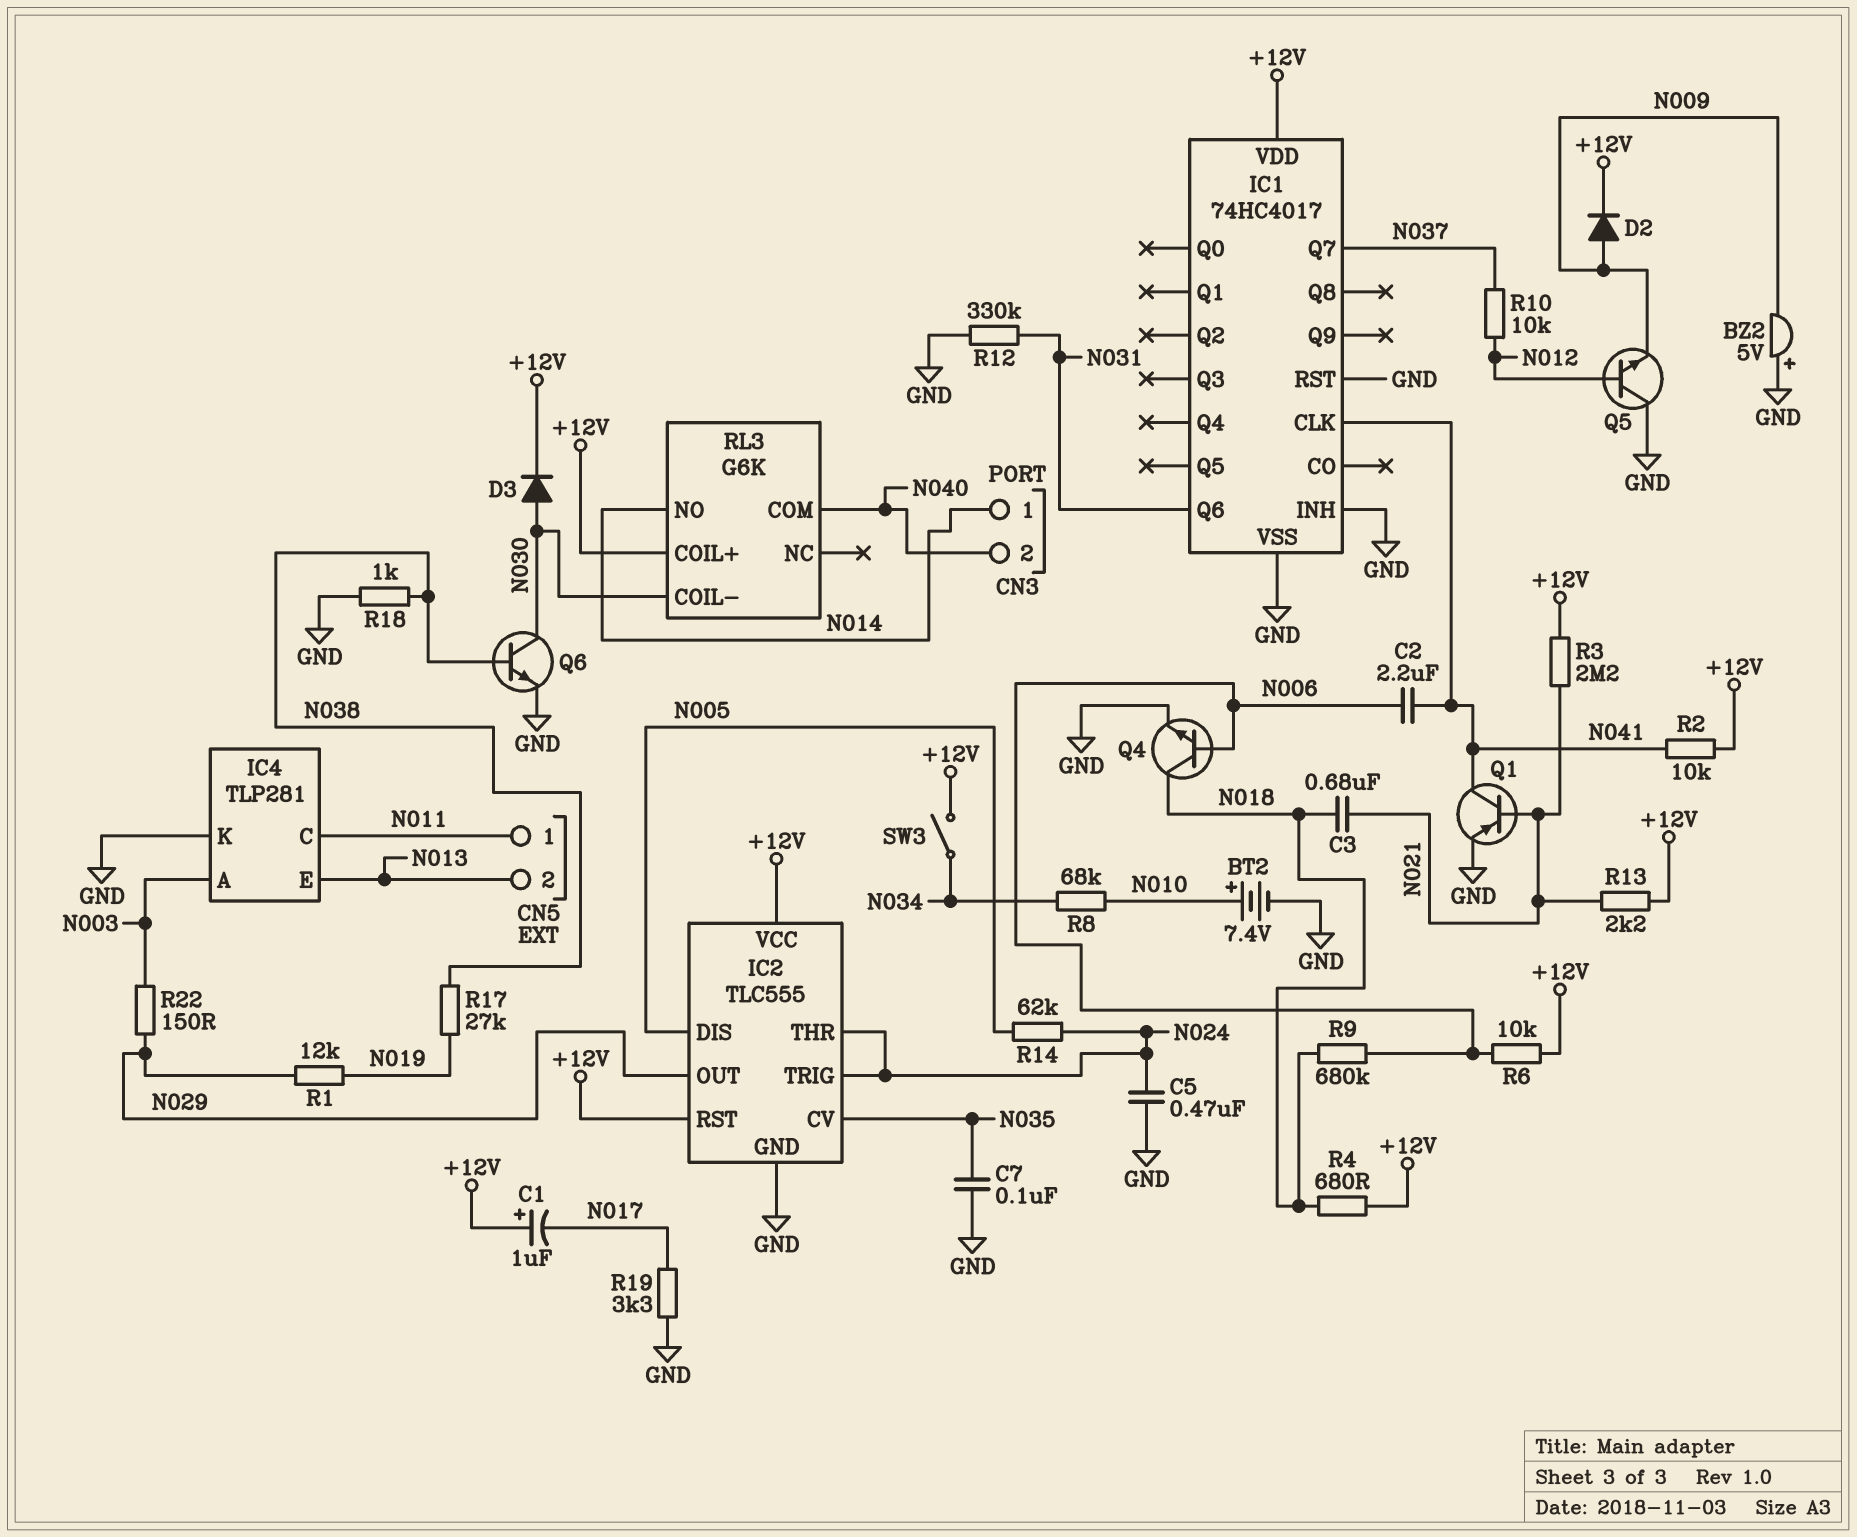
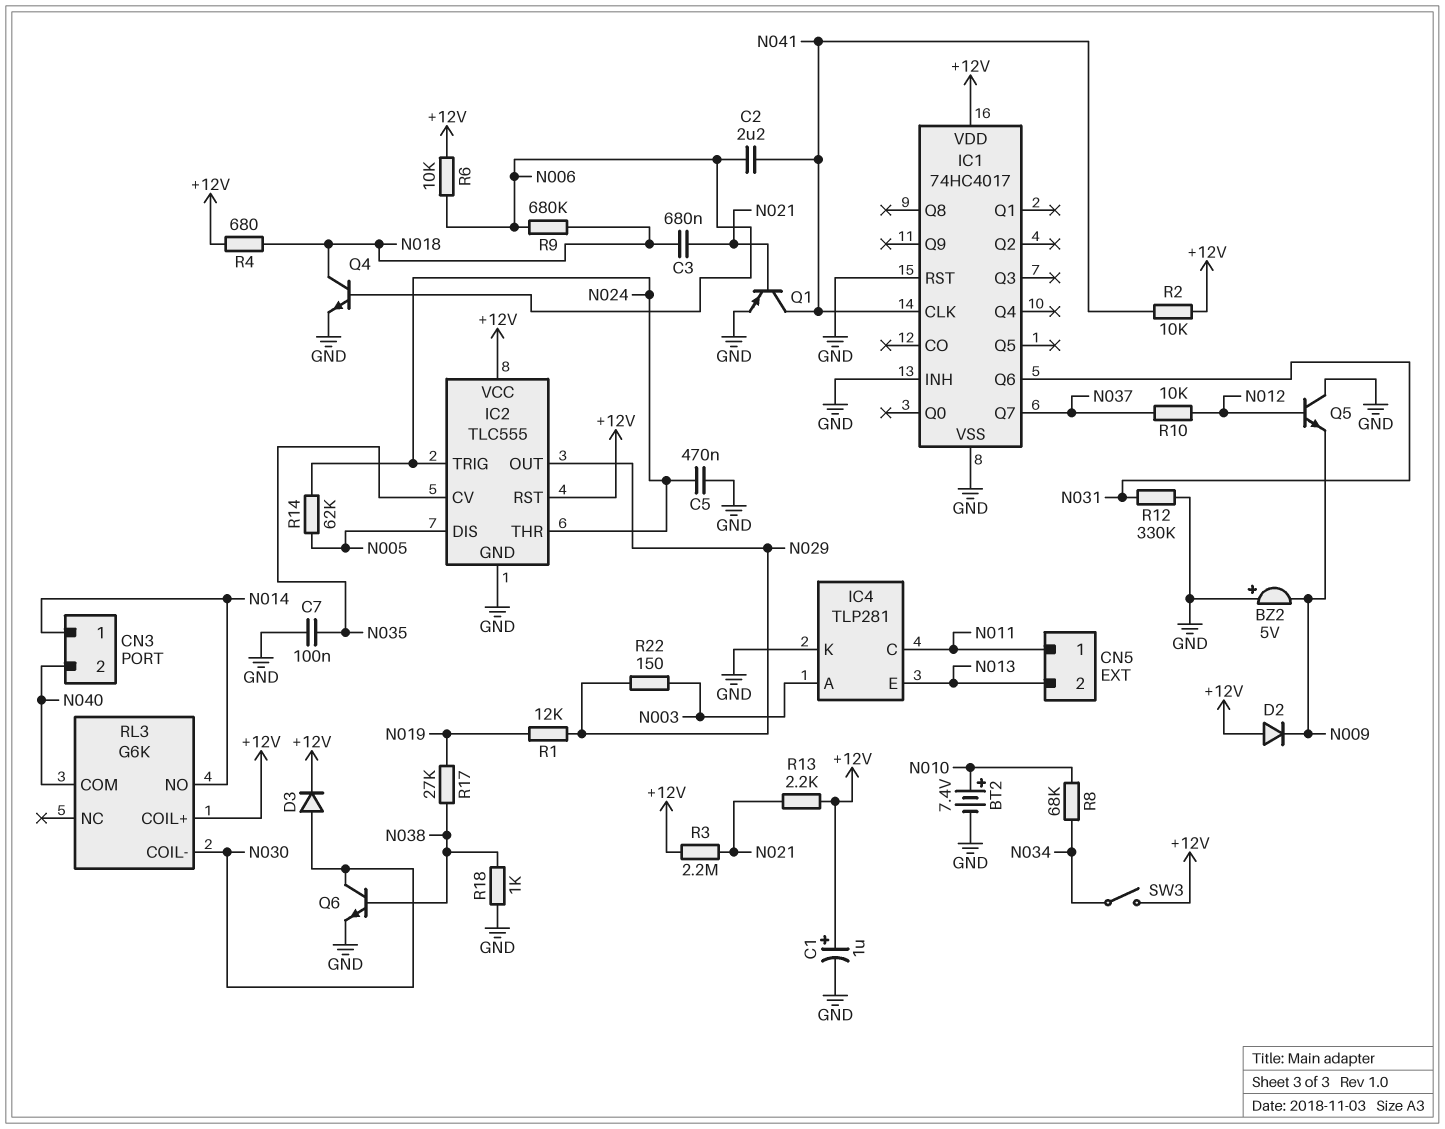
C1: 1uF (plus +12V, minus N017) -> 1uF (plus +12V, minus GND)
D2: diode (A N009, K +12V) -> diode (A +12V, K N009)
R19: 3.3k (GND, N017) -> none

